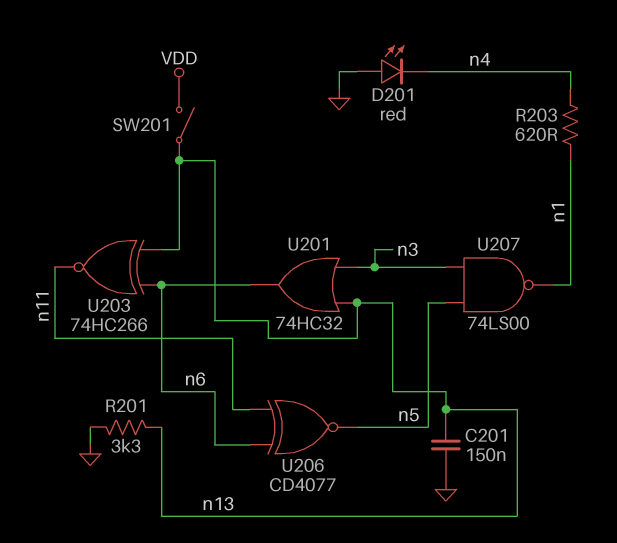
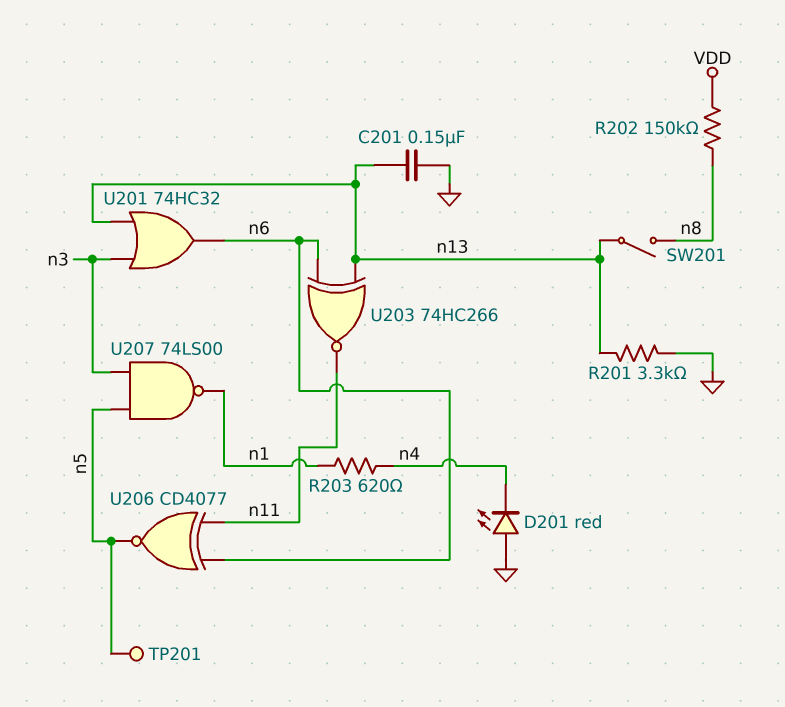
R202: none -> 150k (VDD, n8)
SW201: switch (VDD, n13) -> switch (n8, n13)
TP201: none -> test point (n5)

